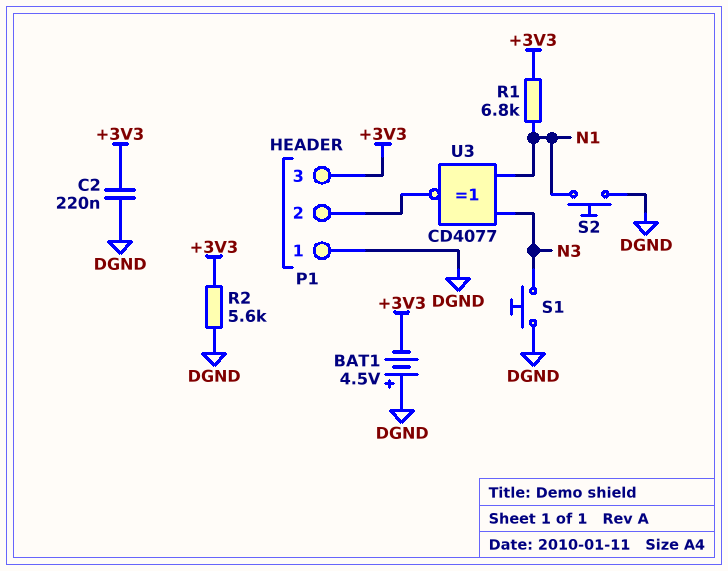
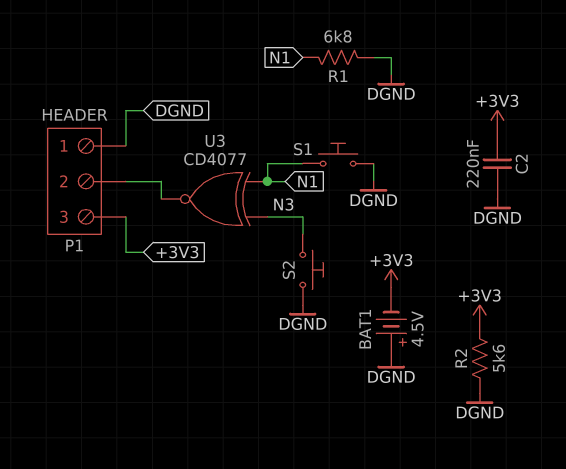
R1: 6.8k (+3V3, N1) -> 6.8k (DGND, N1)
S1: button (DGND, N3) -> button (DGND, N1)
S2: button (DGND, N1) -> button (DGND, N3)

